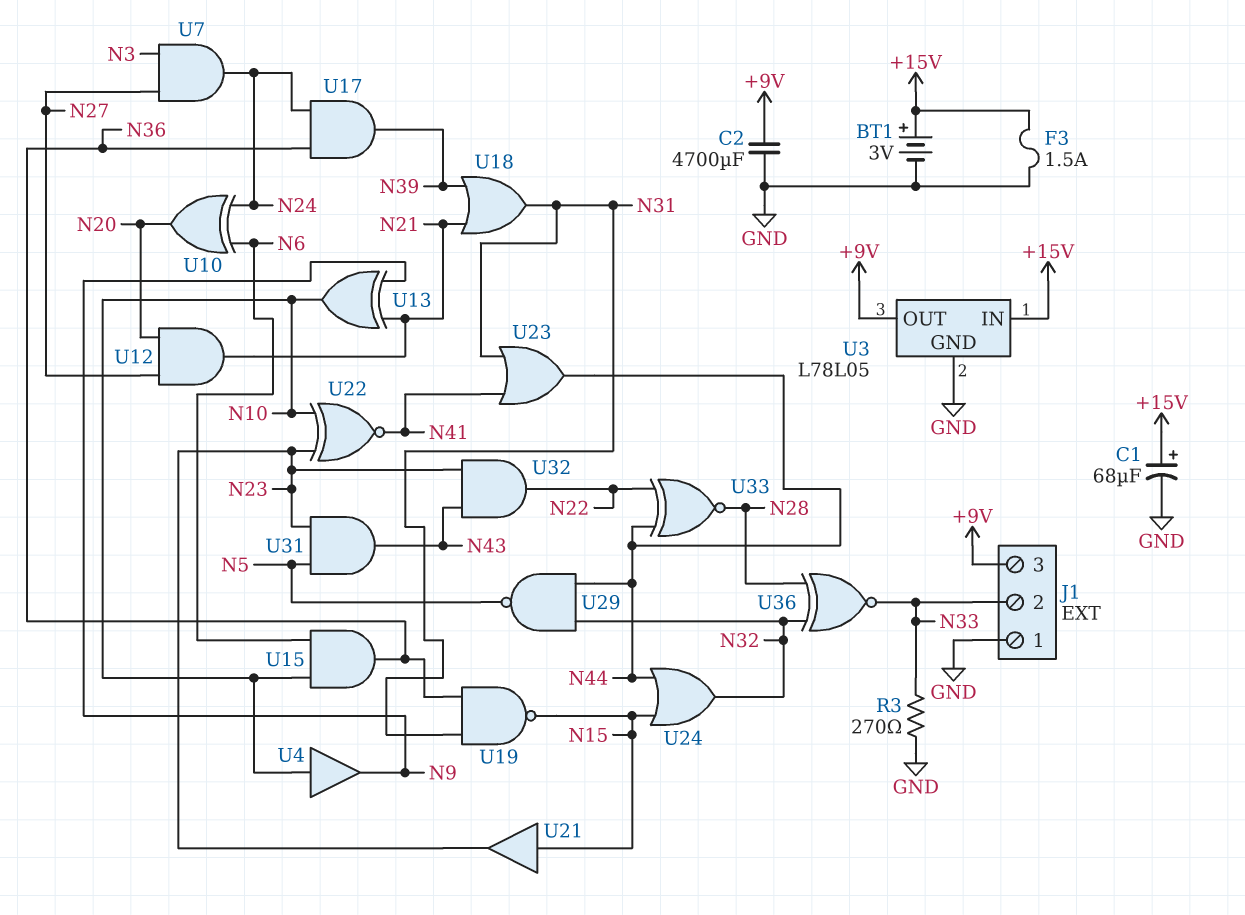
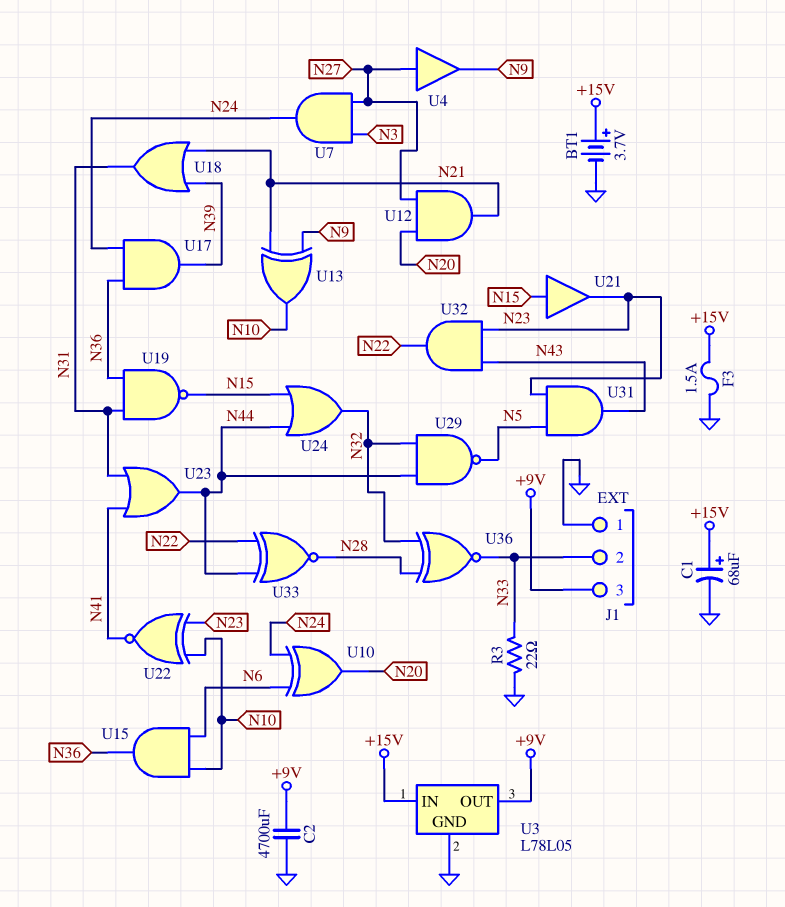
BT1: 3V (plus +15V, minus GND) -> 3.7V (plus +15V, minus GND)
R3: 270 (GND, N33) -> 22 (GND, N33)
U4: buffer (in N10, out N9) -> buffer (in N27, out N9)

